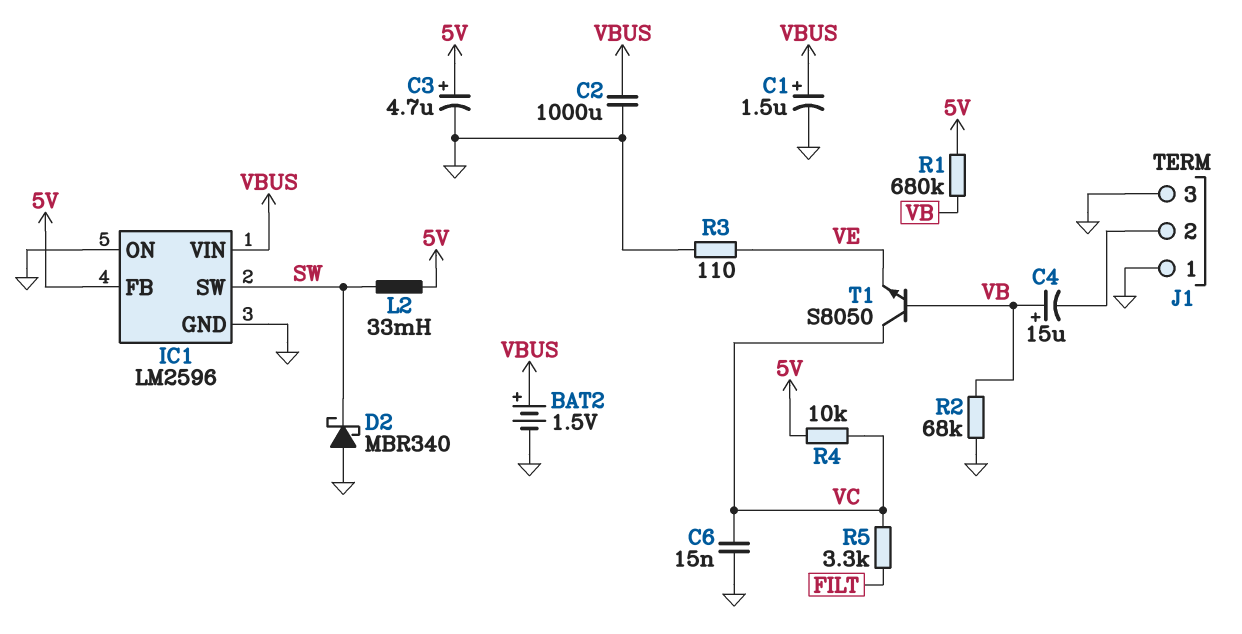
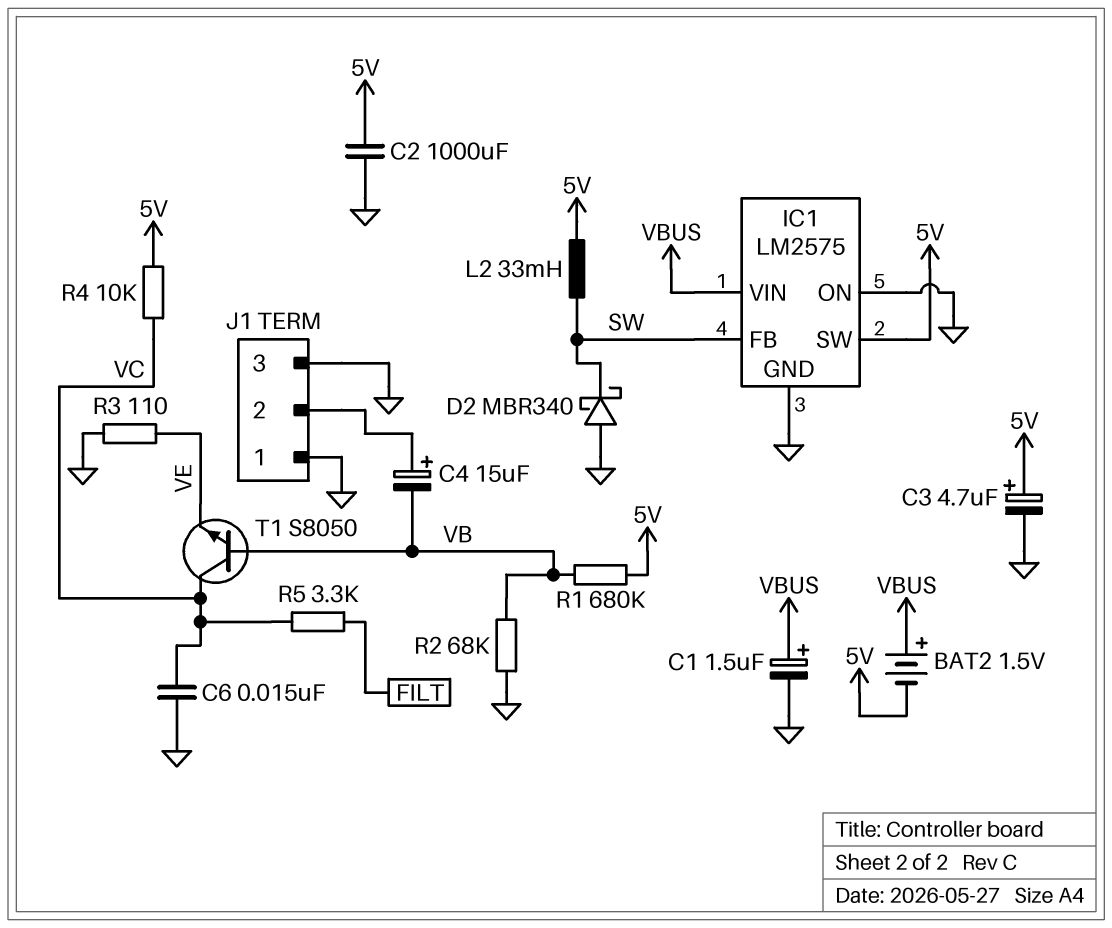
BAT2: 1.5V (plus VBUS, minus GND) -> 1.5V (plus VBUS, minus 5V)
C2: 1000uF (GND, VBUS) -> 1000uF (5V, GND)
C4: 15uF (plus VB, minus J1/2) -> 15uF (plus J1/2, minus VB)
IC1: LM2596 -> LM2575
IC1 pin FB: 5V -> SW
IC1 pin SW: SW -> 5V

